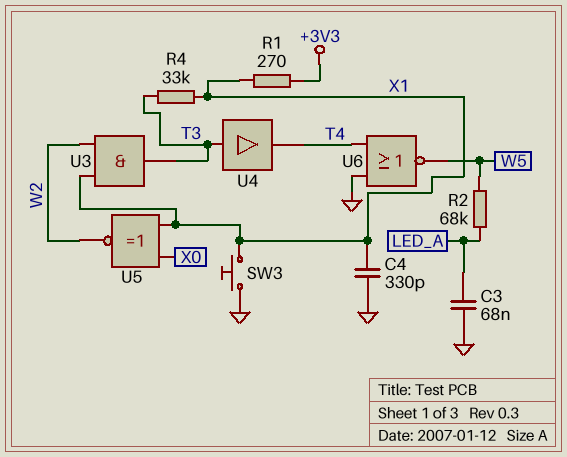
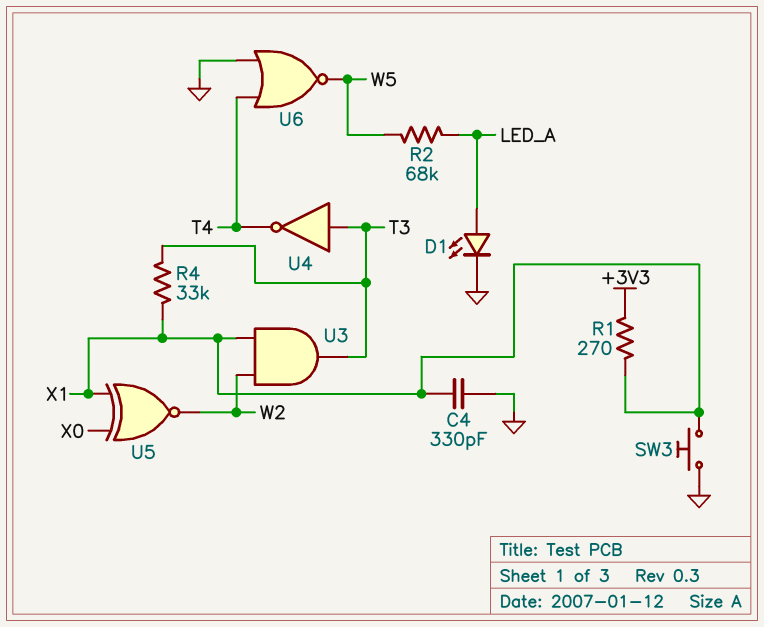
C3: 68nF (GND, LED_A) -> none
D1: none -> LED (A LED_A, K GND)
U4: buffer (in T3, out T4) -> NOT (in T3, out T4)

